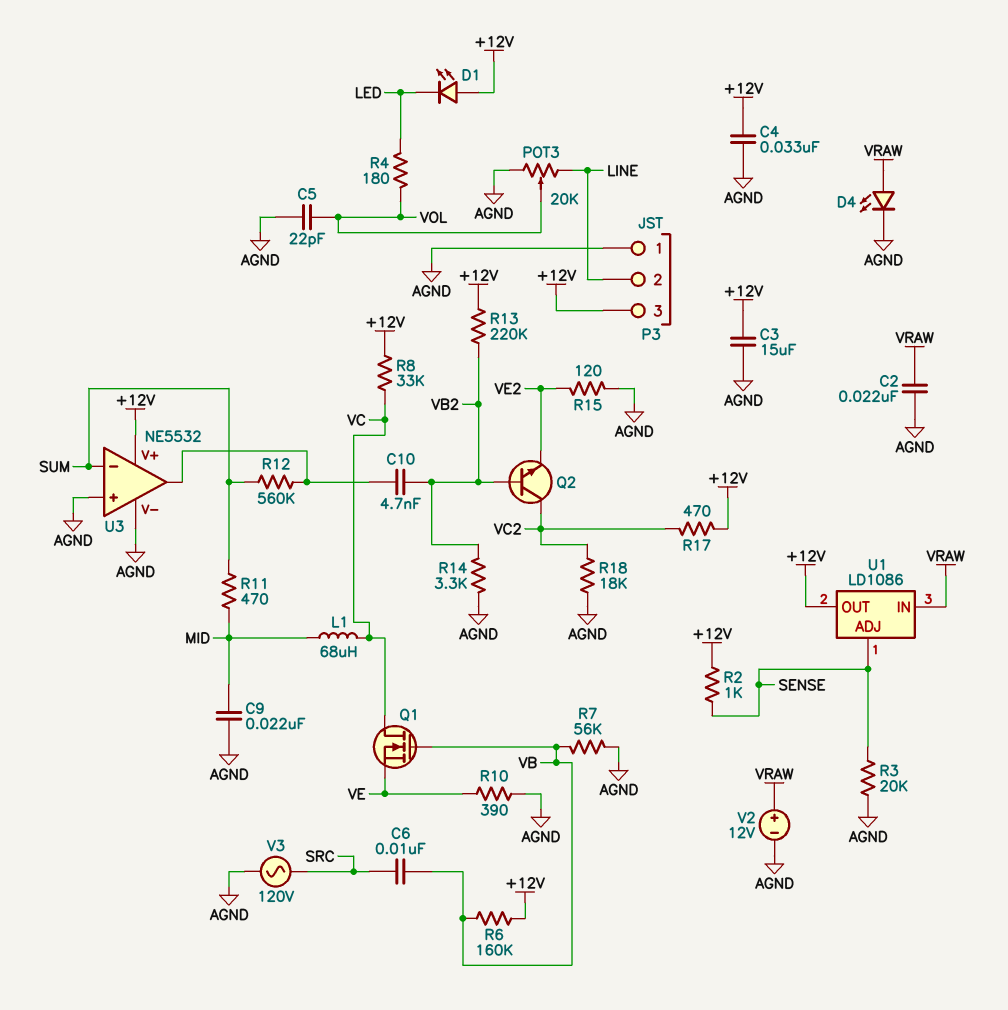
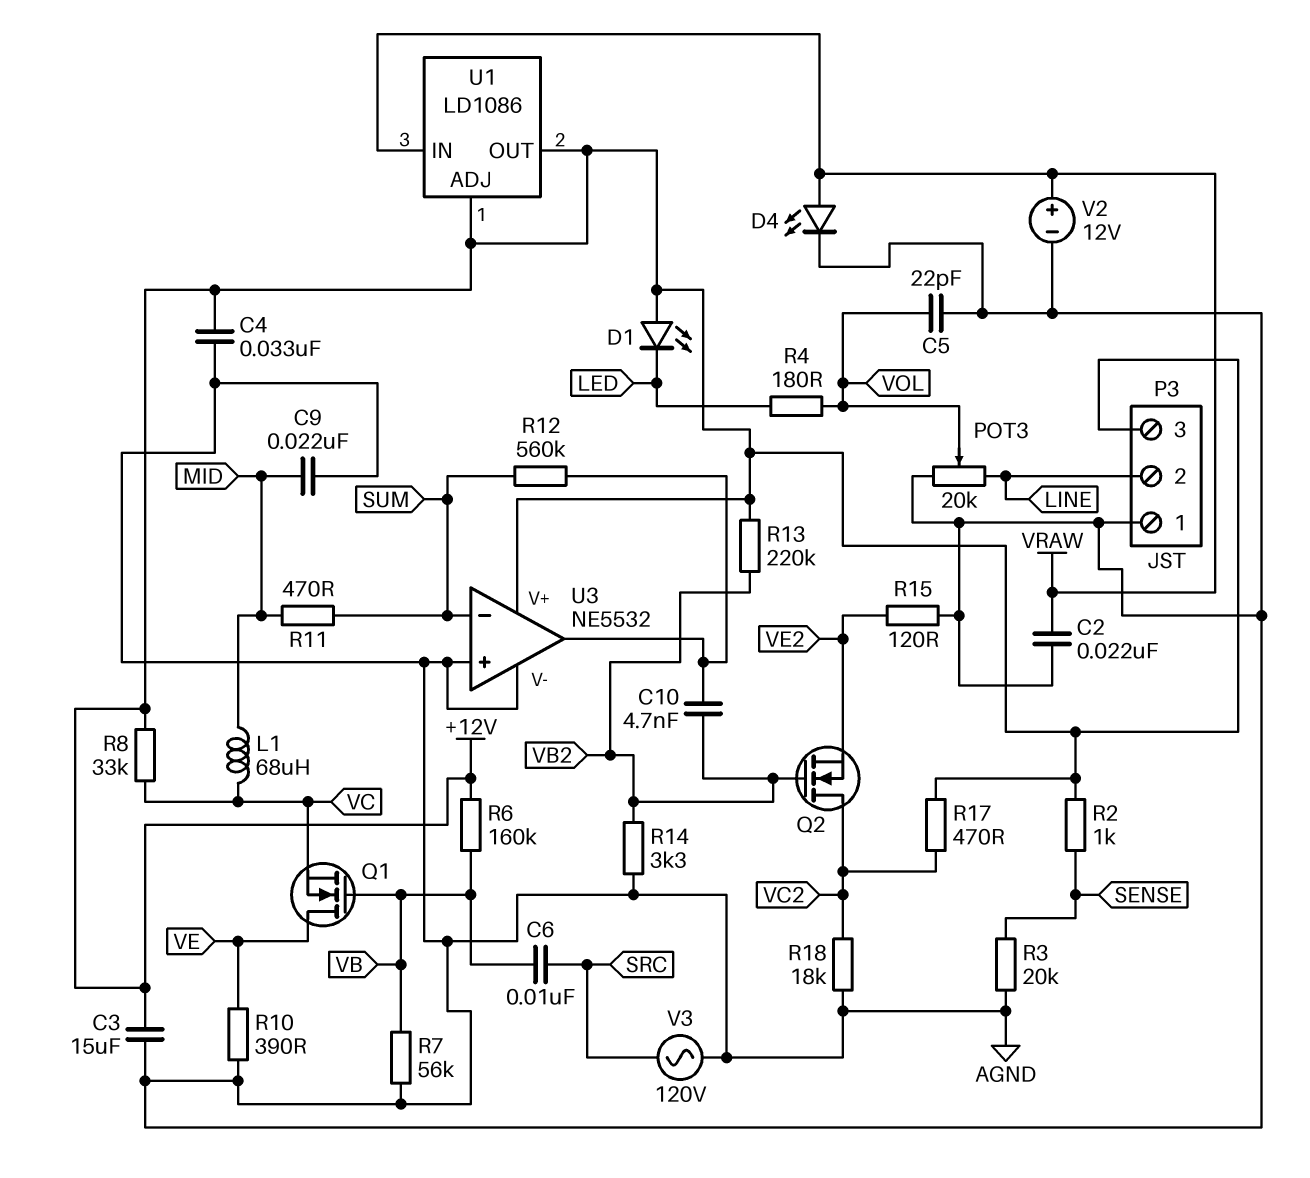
Q1: NMOS (G VB, D VC, S VE) -> NMOS (G VB, D VE, S VC)
Q2: NPN (B VB2, C VC2, E VE2) -> NMOS (G VB2, D VC2, S VE2)
U1 pin ADJ: SENSE -> +12V

